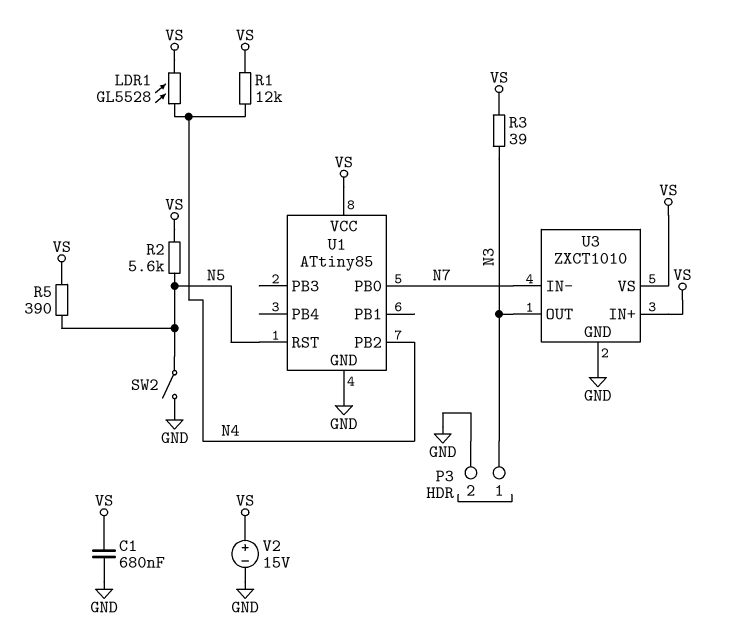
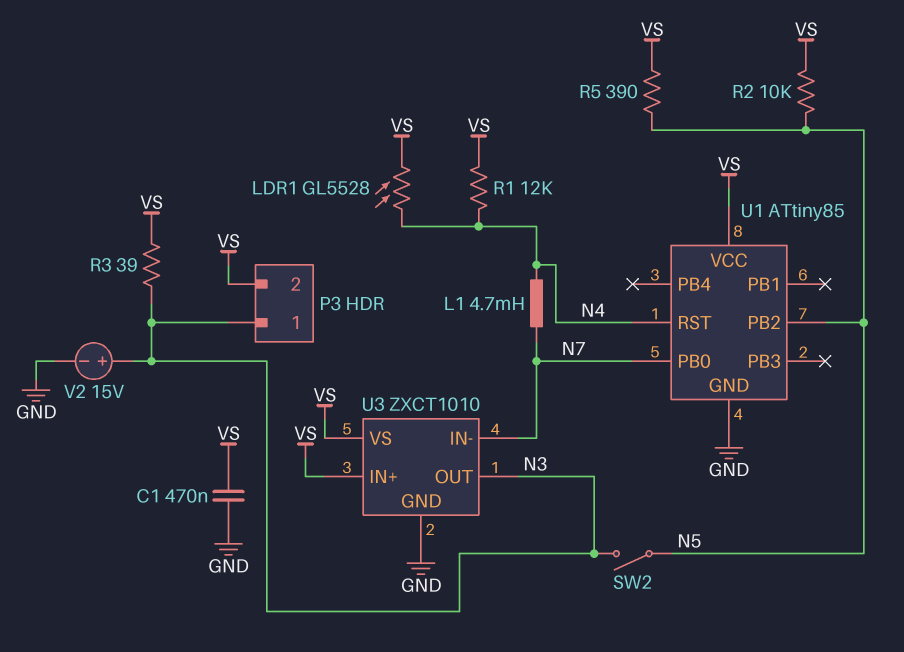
C1: 680nF (GND, VS) -> 470nF (GND, VS)
L1: none -> 4.7mH (N4, N7)
P3 pin 2: GND -> VS
R2: 5.6k (N5, VS) -> 10k (N5, VS)
SW2: switch (GND, N5) -> switch (N3, N5)
U1 pin PB2: N4 -> N5
U1 pin RST: N5 -> N4
V2: 15V (plus VS, minus GND) -> 15V (plus N3, minus GND)

